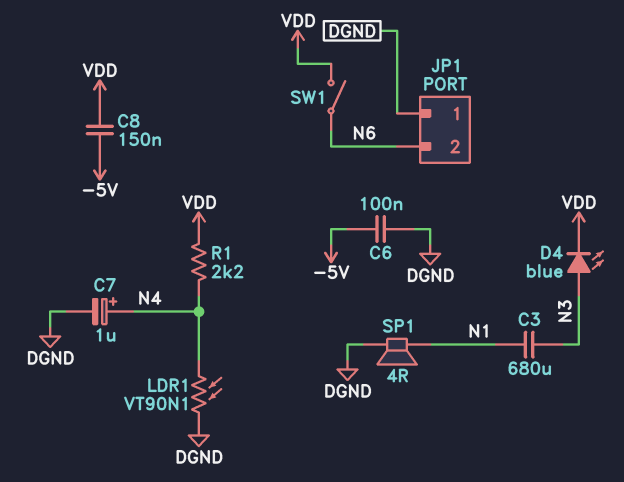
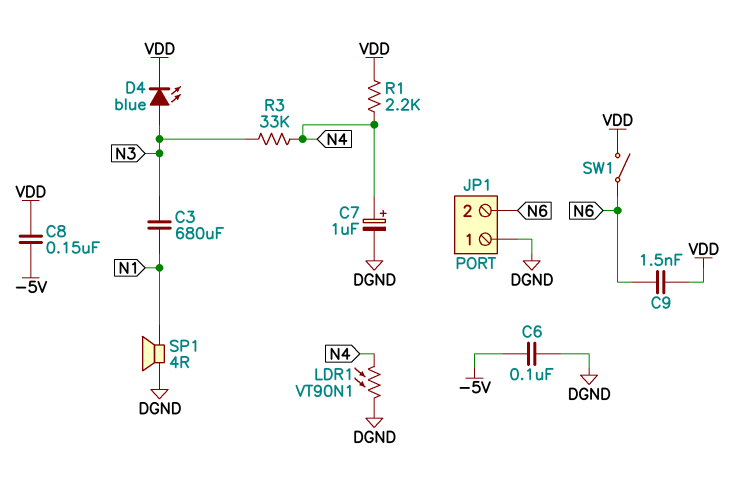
C9: none -> 1.5nF (N6, VDD)
R3: none -> 33k (N3, N4)

